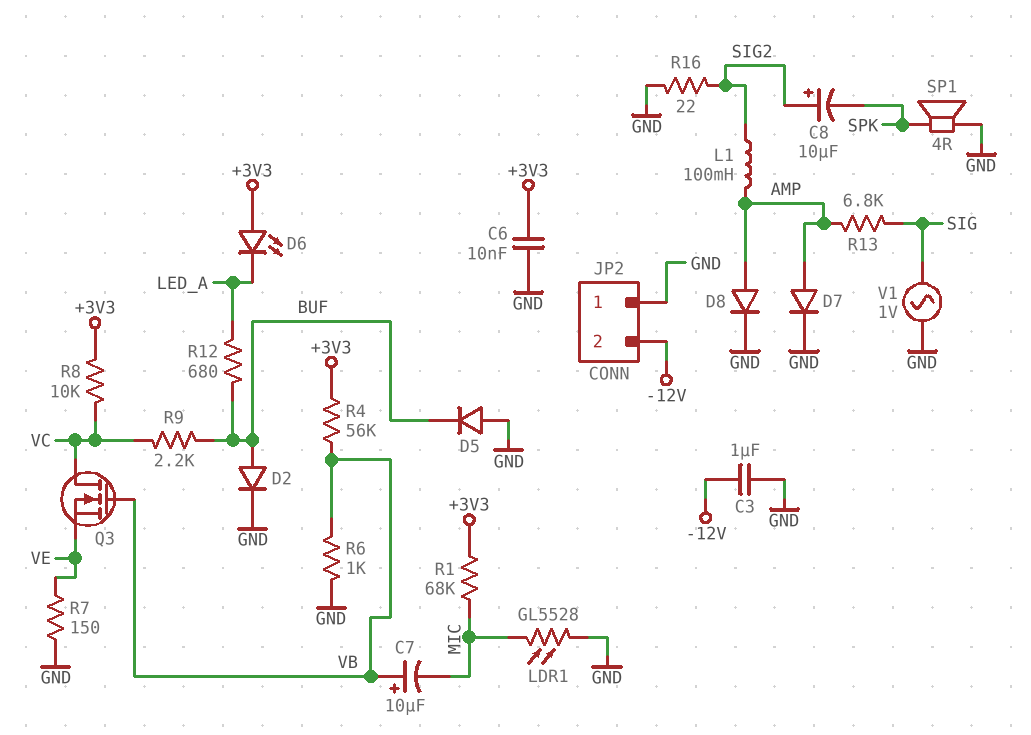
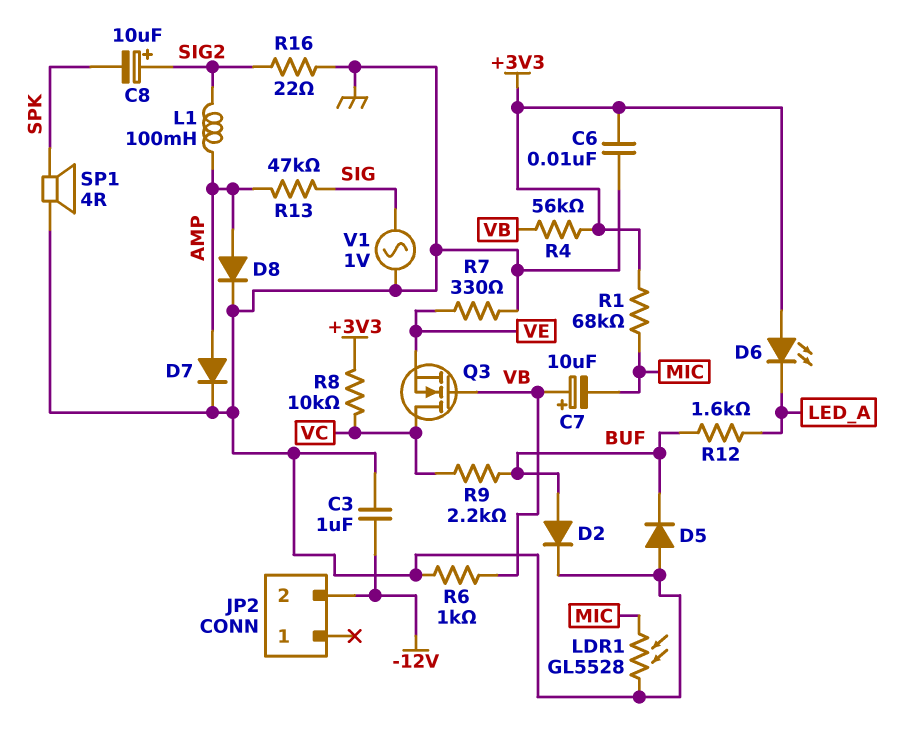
JP2 pin 1: GND -> none
R7: 150 (GND, VE) -> 330 (GND, VE)
R12: 680 (BUF, LED_A) -> 1.6k (BUF, LED_A)
R13: 6.8k (AMP, SIG) -> 47k (AMP, SIG)

